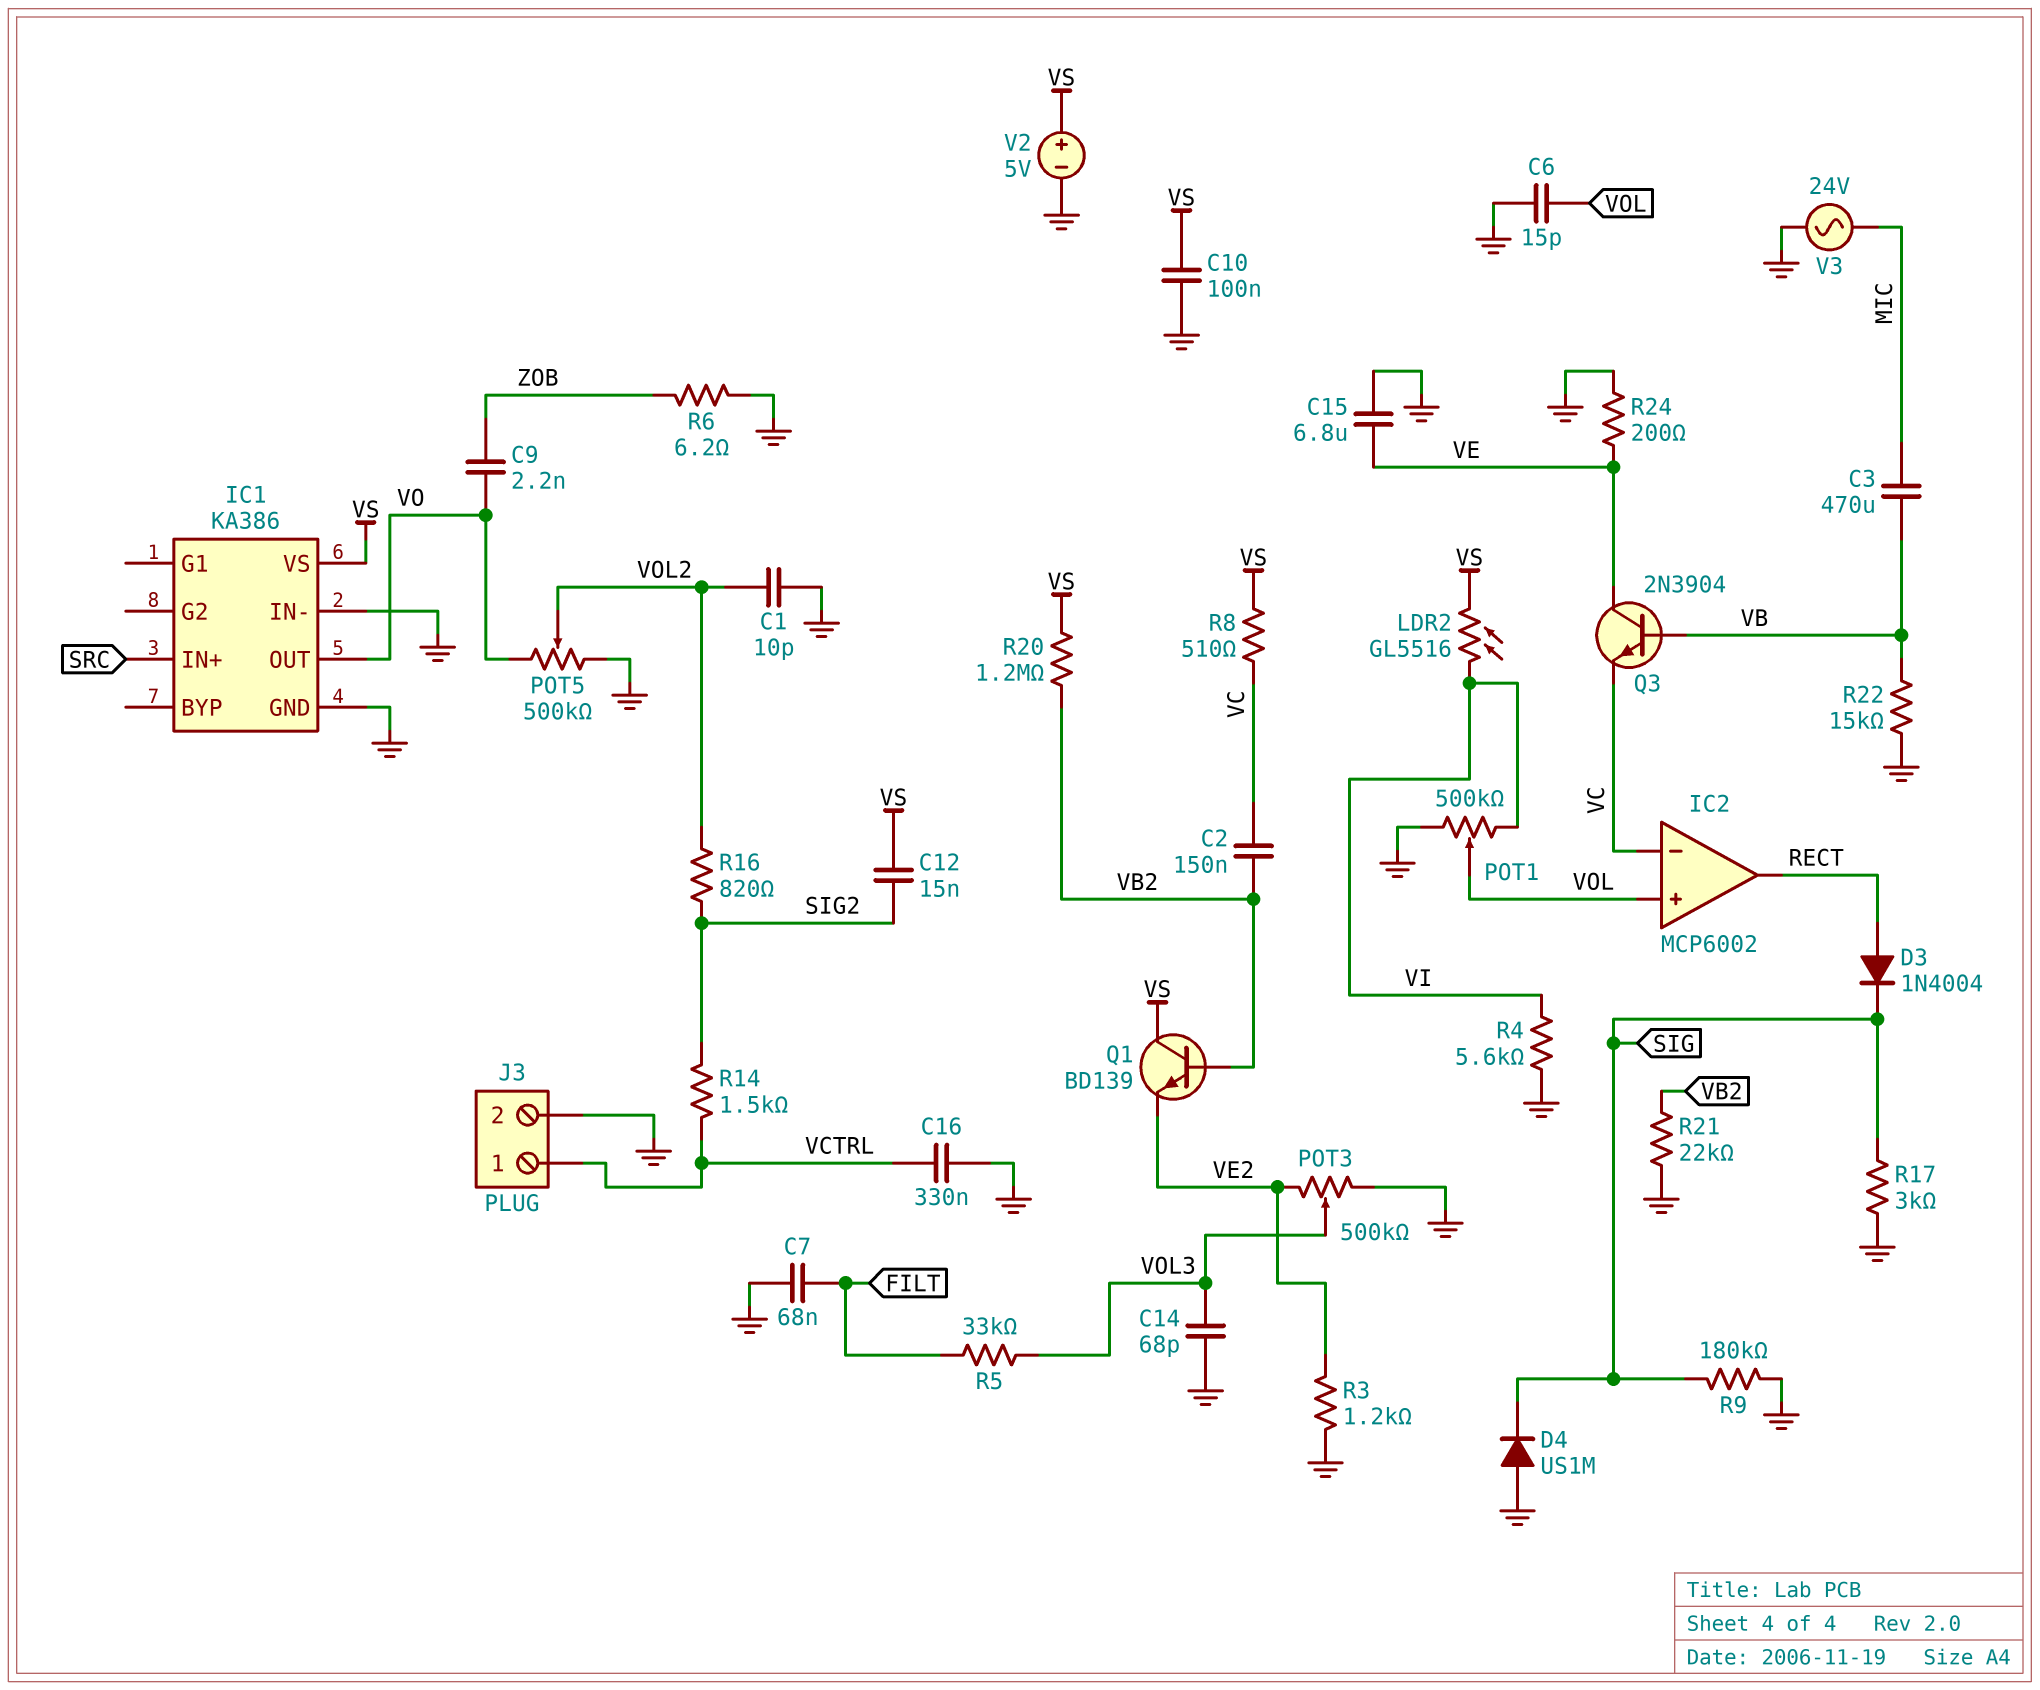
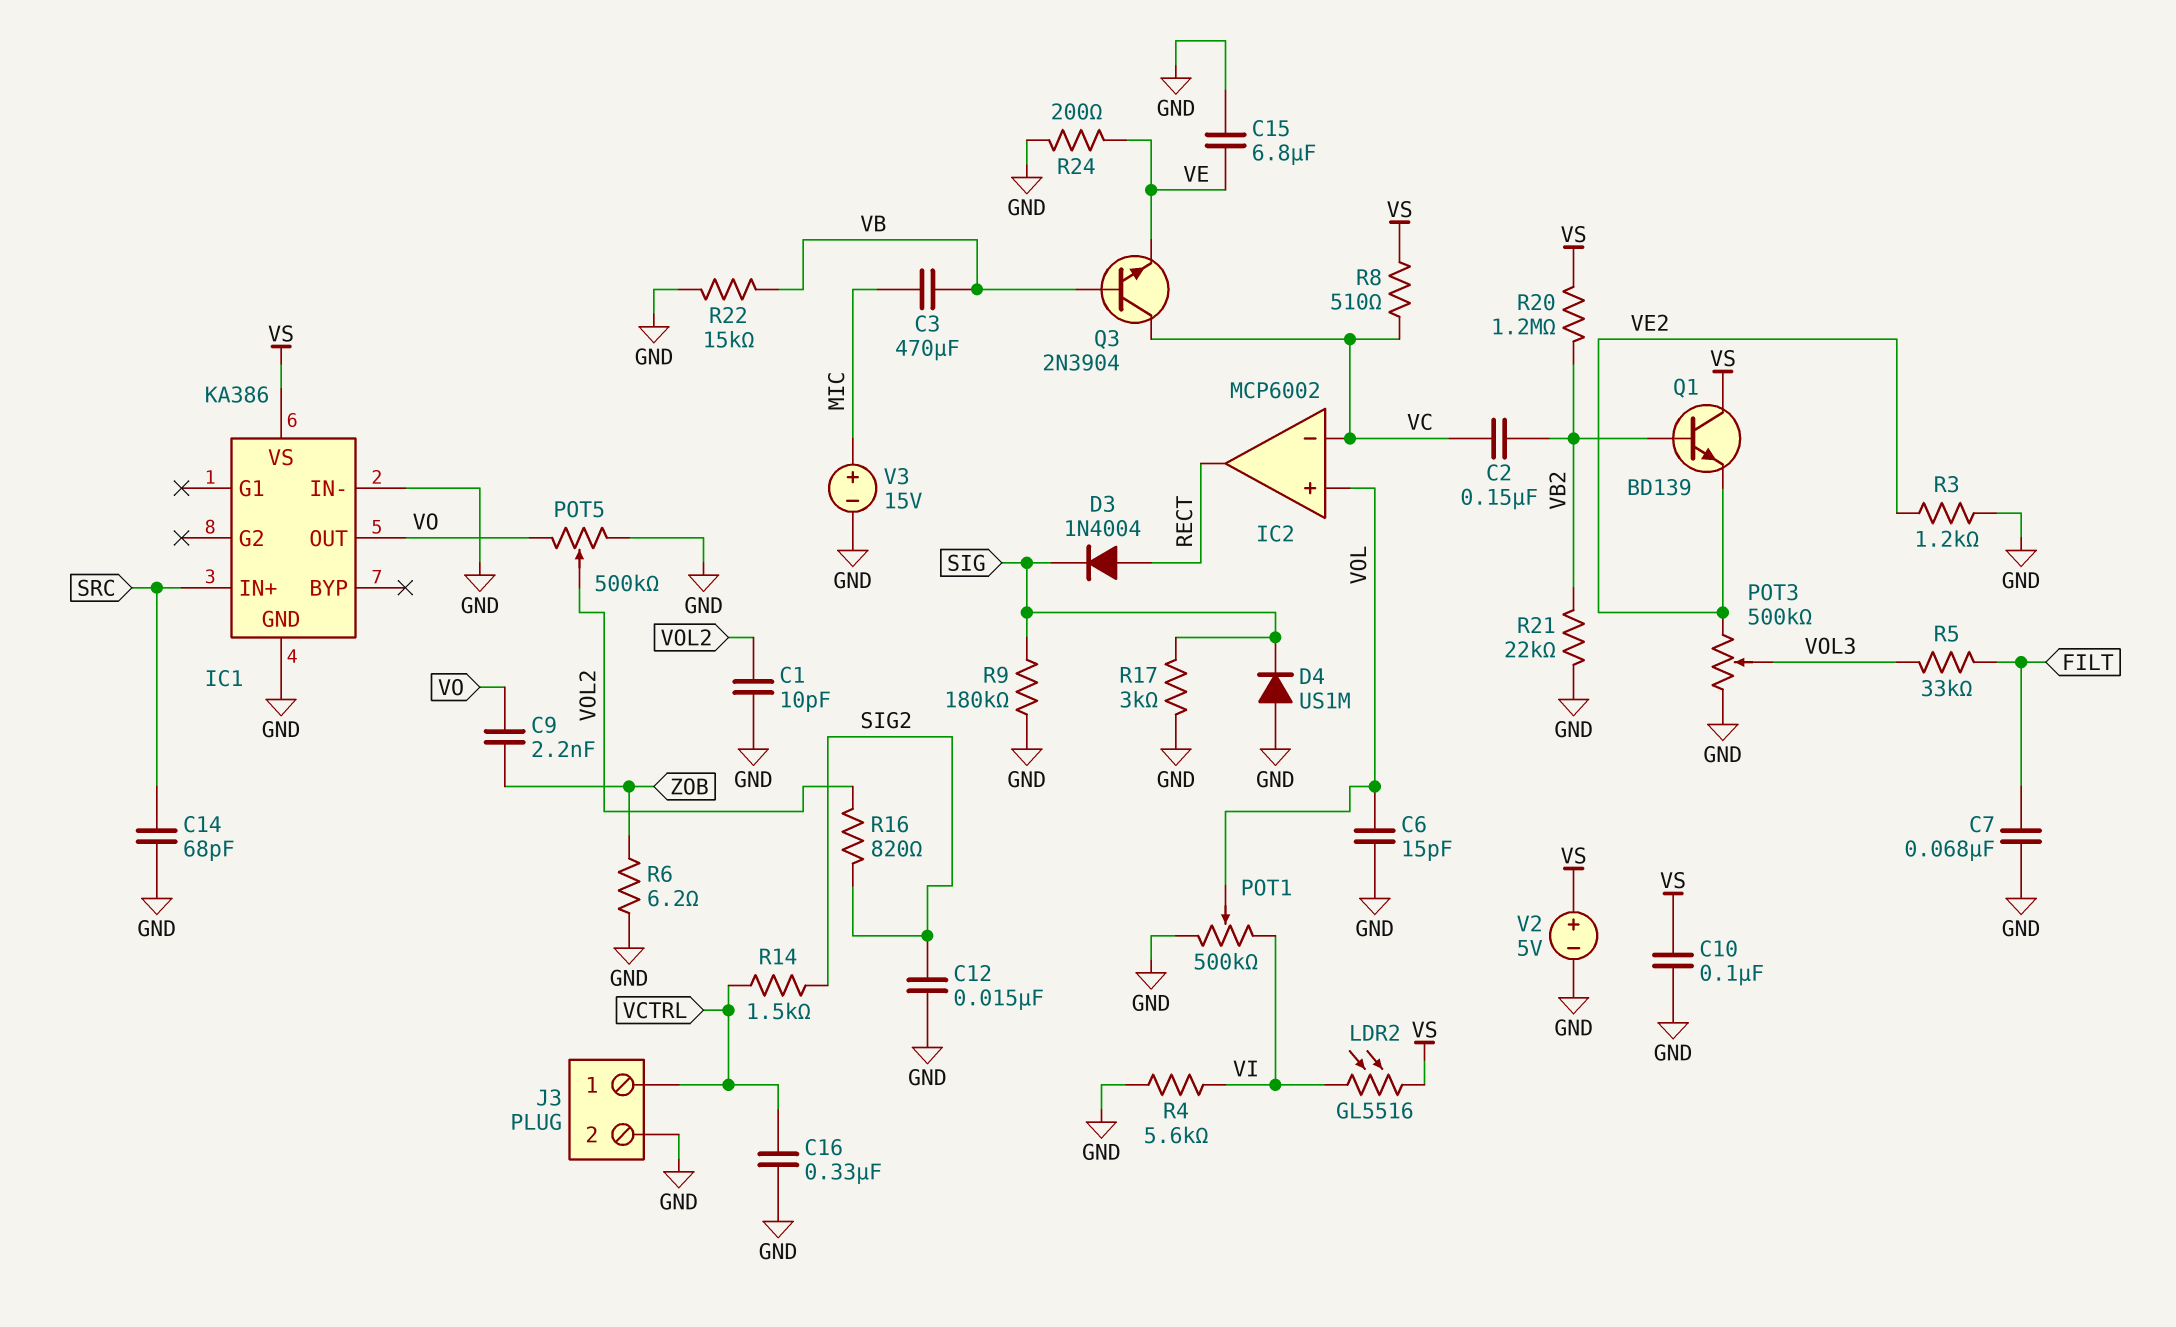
C12: 15nF (SIG2, VS) -> 15nF (GND, SIG2)
C14: 68pF (GND, VOL3) -> 68pF (GND, SRC)
Q3: NPN 2N3904 (B VB, C VE, E VC) -> NPN 2N3904 (B VB, C VC, E VE)
V3: AC 24V (GND, MIC) -> 15V (plus MIC, minus GND)

